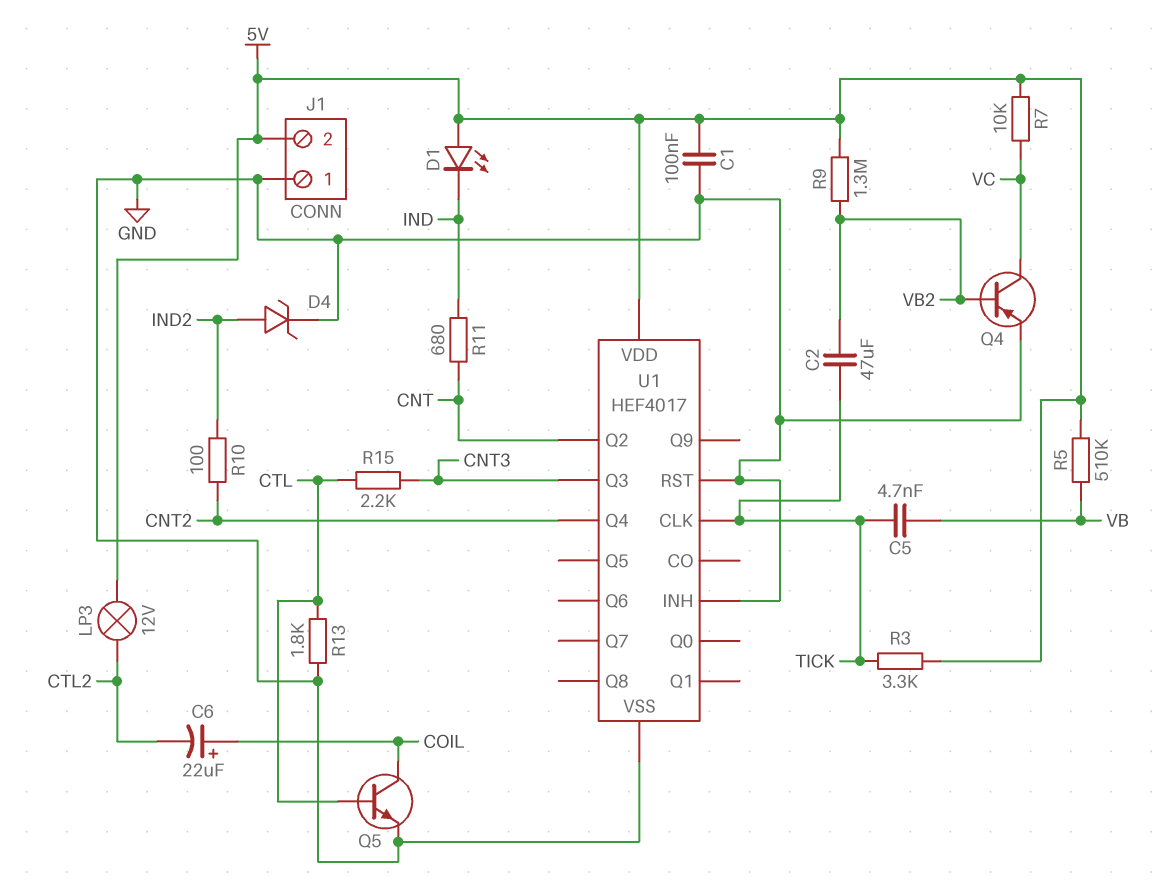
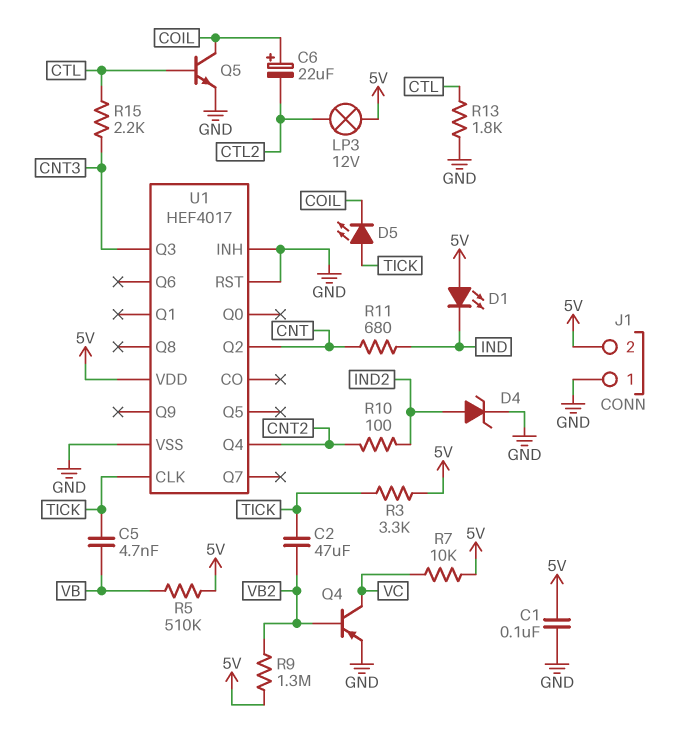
D5: none -> LED (A TICK, K COIL)

